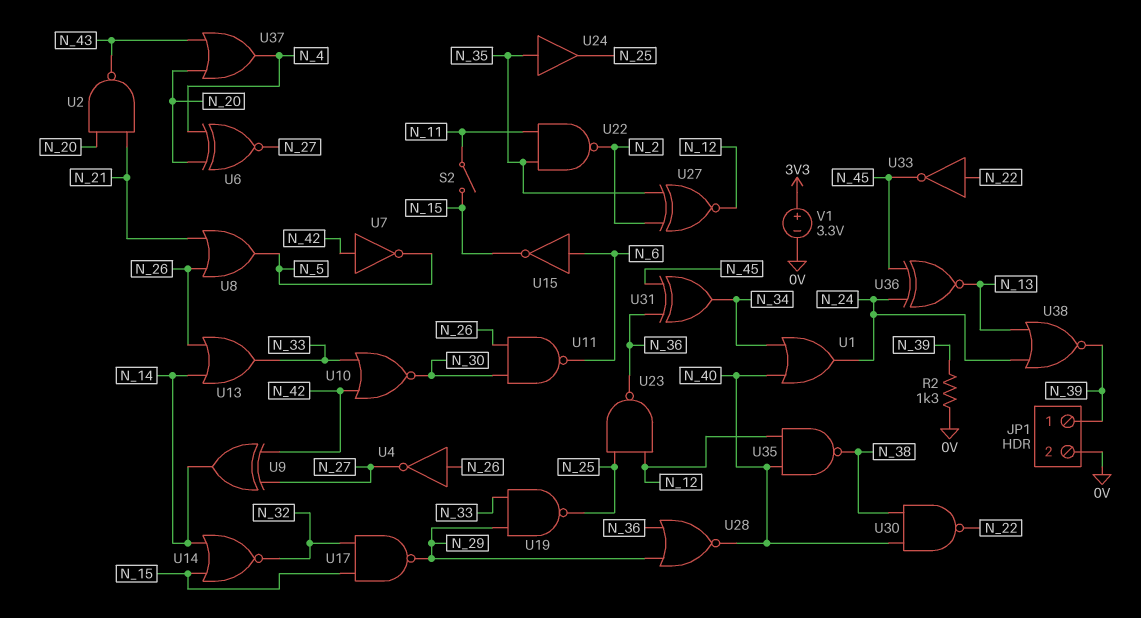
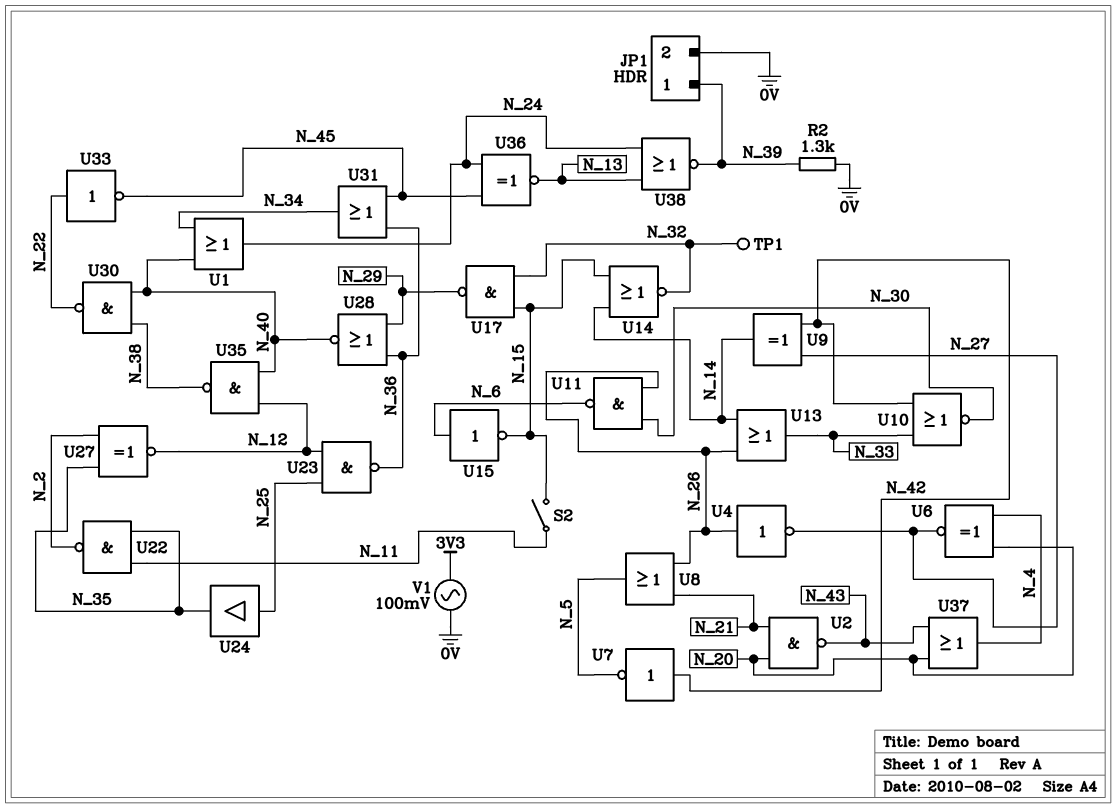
TP1: none -> test point (N_32)
U19: NAND (in N_29, in N_33, out N_25) -> none
U24: buffer (in N_35, out N_25) -> buffer (in N_25, out N_35)
U31: XOR (in N_36, in N_45, out N_34) -> OR (in N_36, in N_45, out N_34)
V1: 3.3V (plus 3V3, minus 0V) -> AC 100mV (0V, 3V3)

